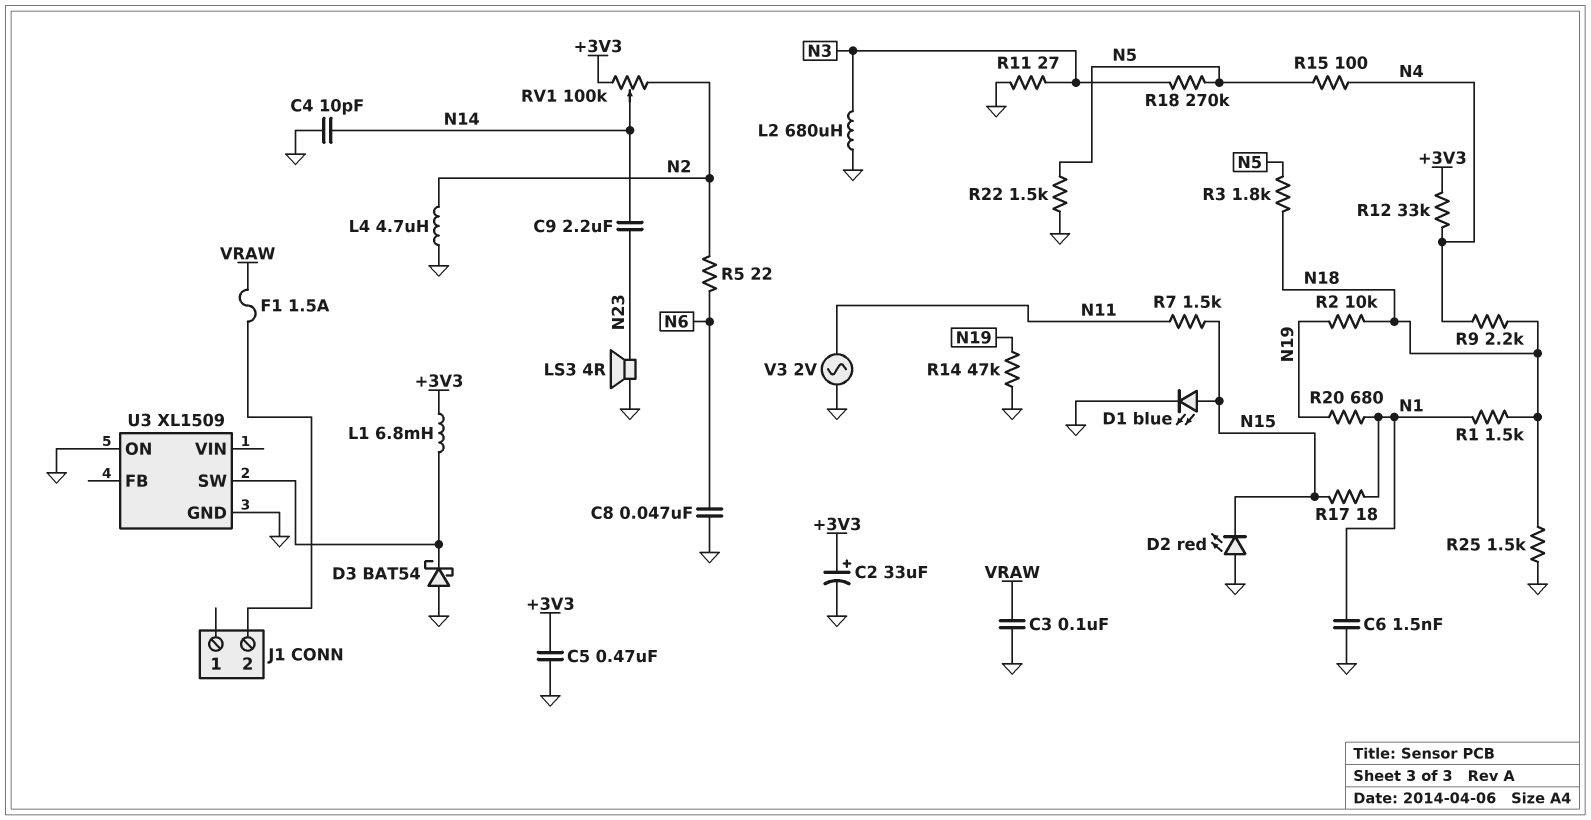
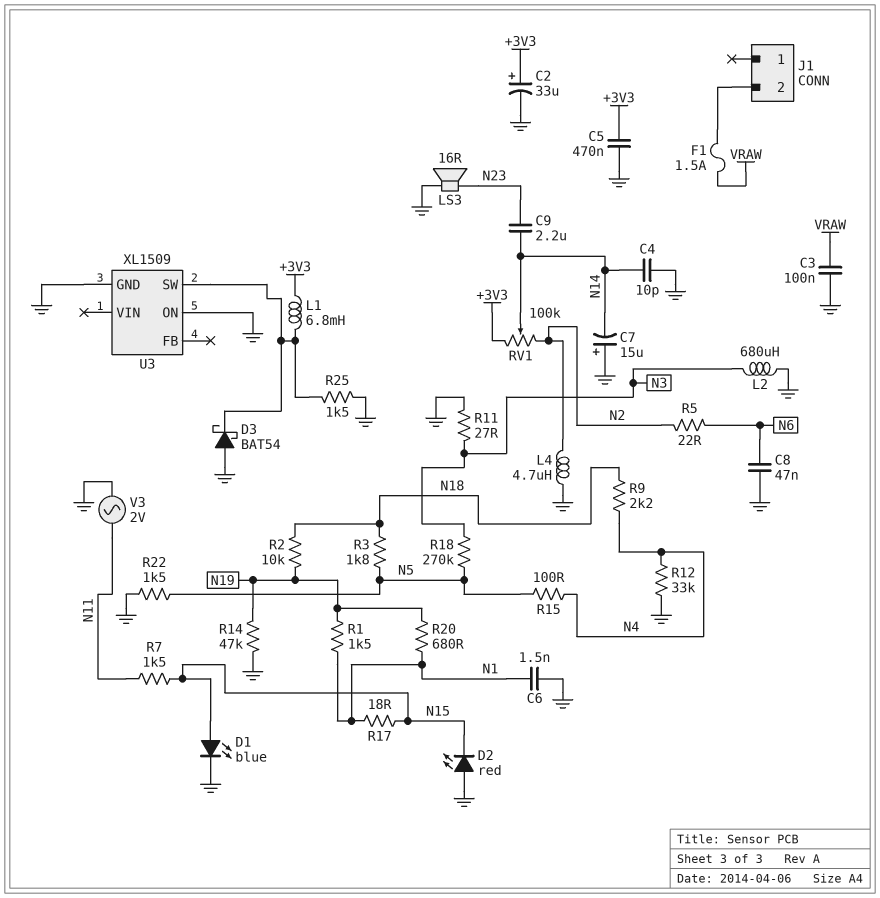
C7: none -> 15uF (plus GND, minus N14)
LS3: speaker 4R (GND, N23) -> speaker 16R (GND, N23)
R1: 1.5k (N1, N18) -> 1.5k (N1, N19)
R12: 33k (+3V3, N4) -> 33k (GND, N4)
R25: 1.5k (GND, N18) -> 1.5k (GND, U3/SW)

